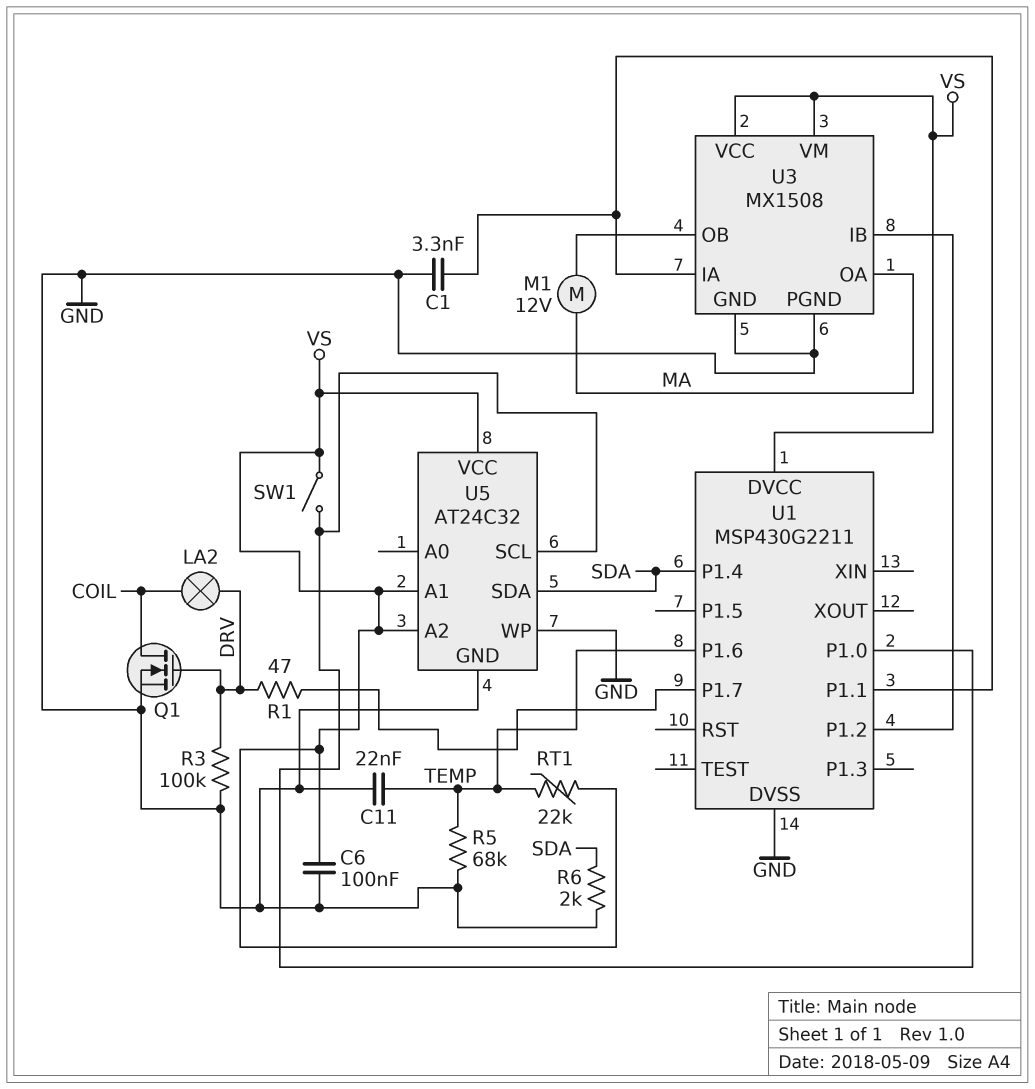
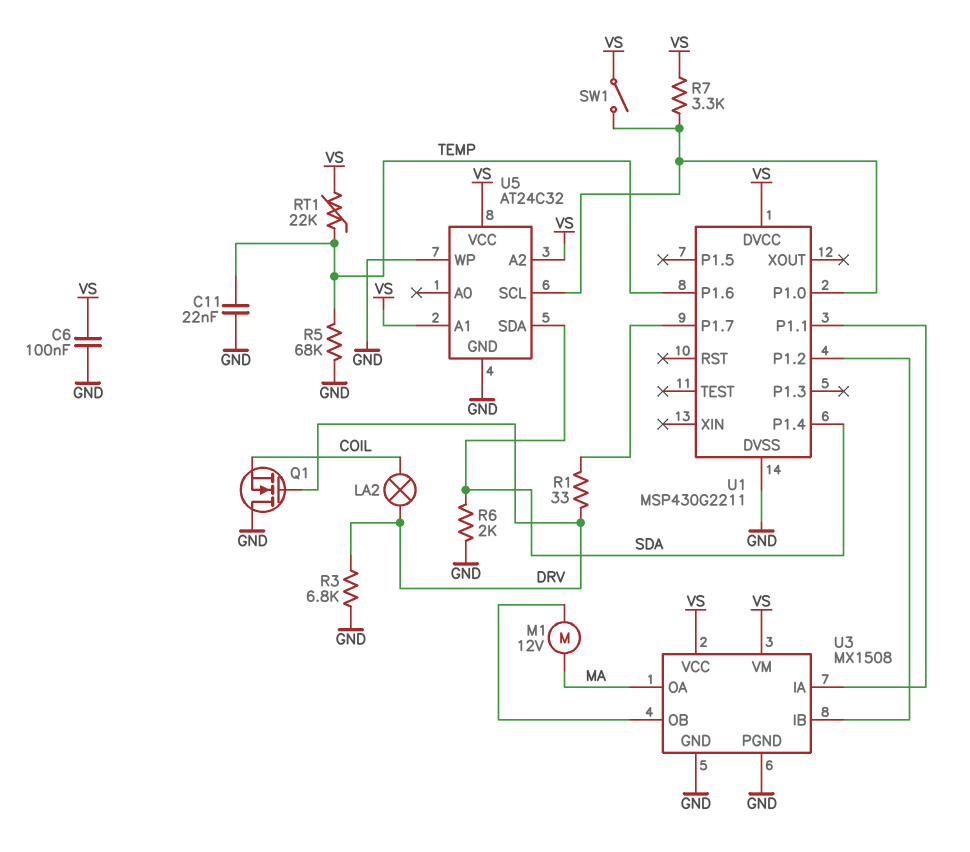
C1: 3.3nF (GND, U1/P1.1) -> none
Q1: NMOS (G DRV, D COIL, S GND) -> NMOS (G DRV, D GND, S COIL)
R1: 47 (DRV, U1/P1.7) -> 33 (DRV, U1/P1.7)
R3: 100k (DRV, GND) -> 6.8k (DRV, GND)
R7: none -> 3.3k (U1/P1.0, VS)

